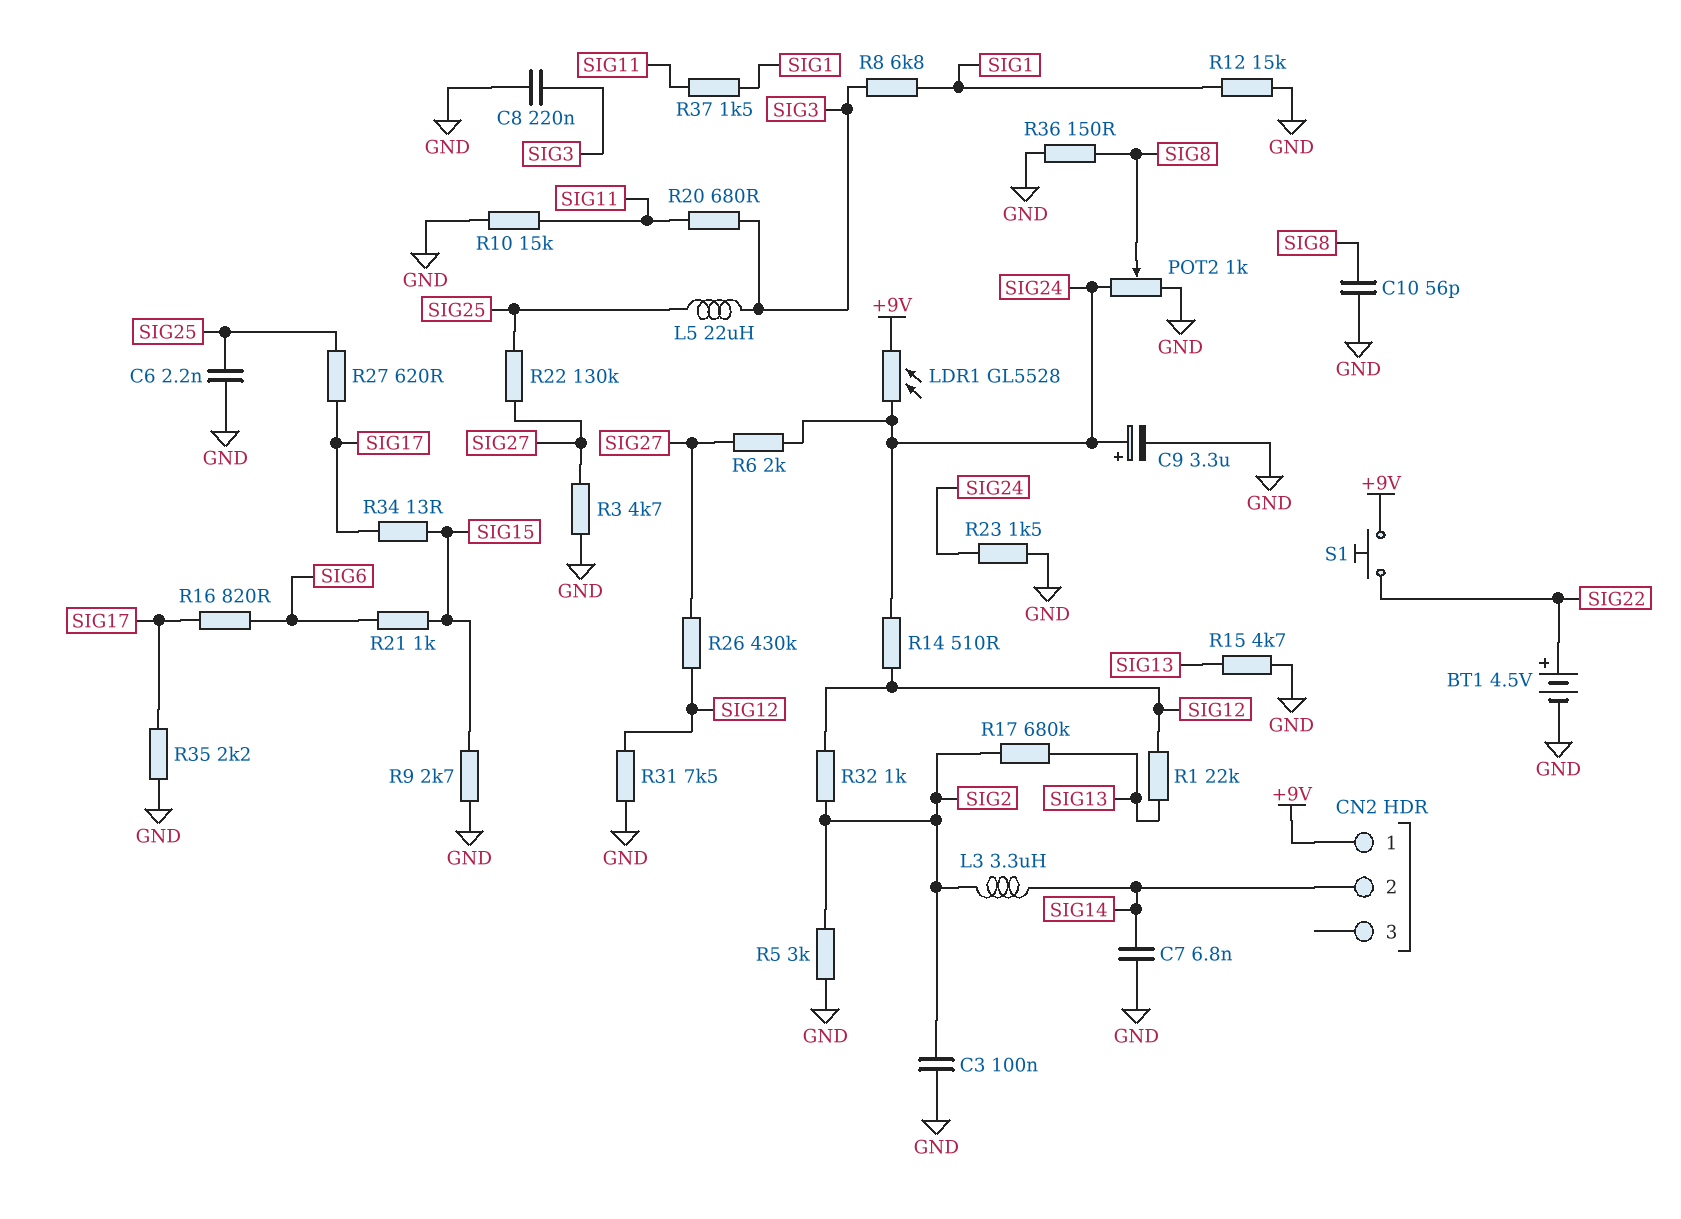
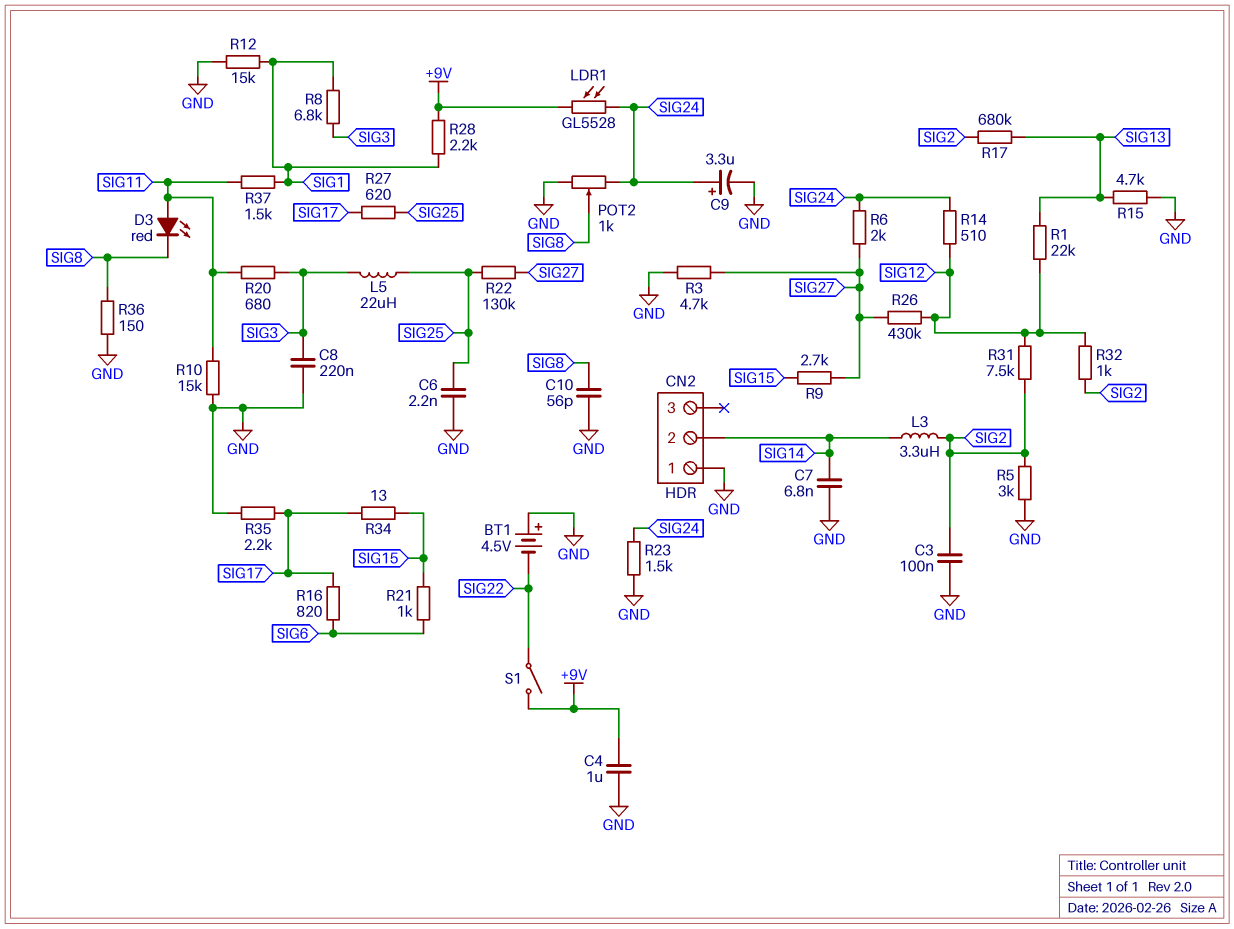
BT1: 4.5V (plus SIG22, minus GND) -> 4.5V (plus GND, minus SIG22)
C4: none -> 1uF (+9V, GND)
CN2 pin 1: +9V -> GND
D3: none -> LED red (A SIG11, K SIG8)
R9: 2.7k (GND, SIG15) -> 2.7k (SIG15, SIG27)
R28: none -> 2.2k (+9V, SIG1)
R31: 7.5k (GND, SIG12) -> 7.5k (SIG2, SIG12)
S1: button (+9V, SIG22) -> switch (+9V, SIG22)

